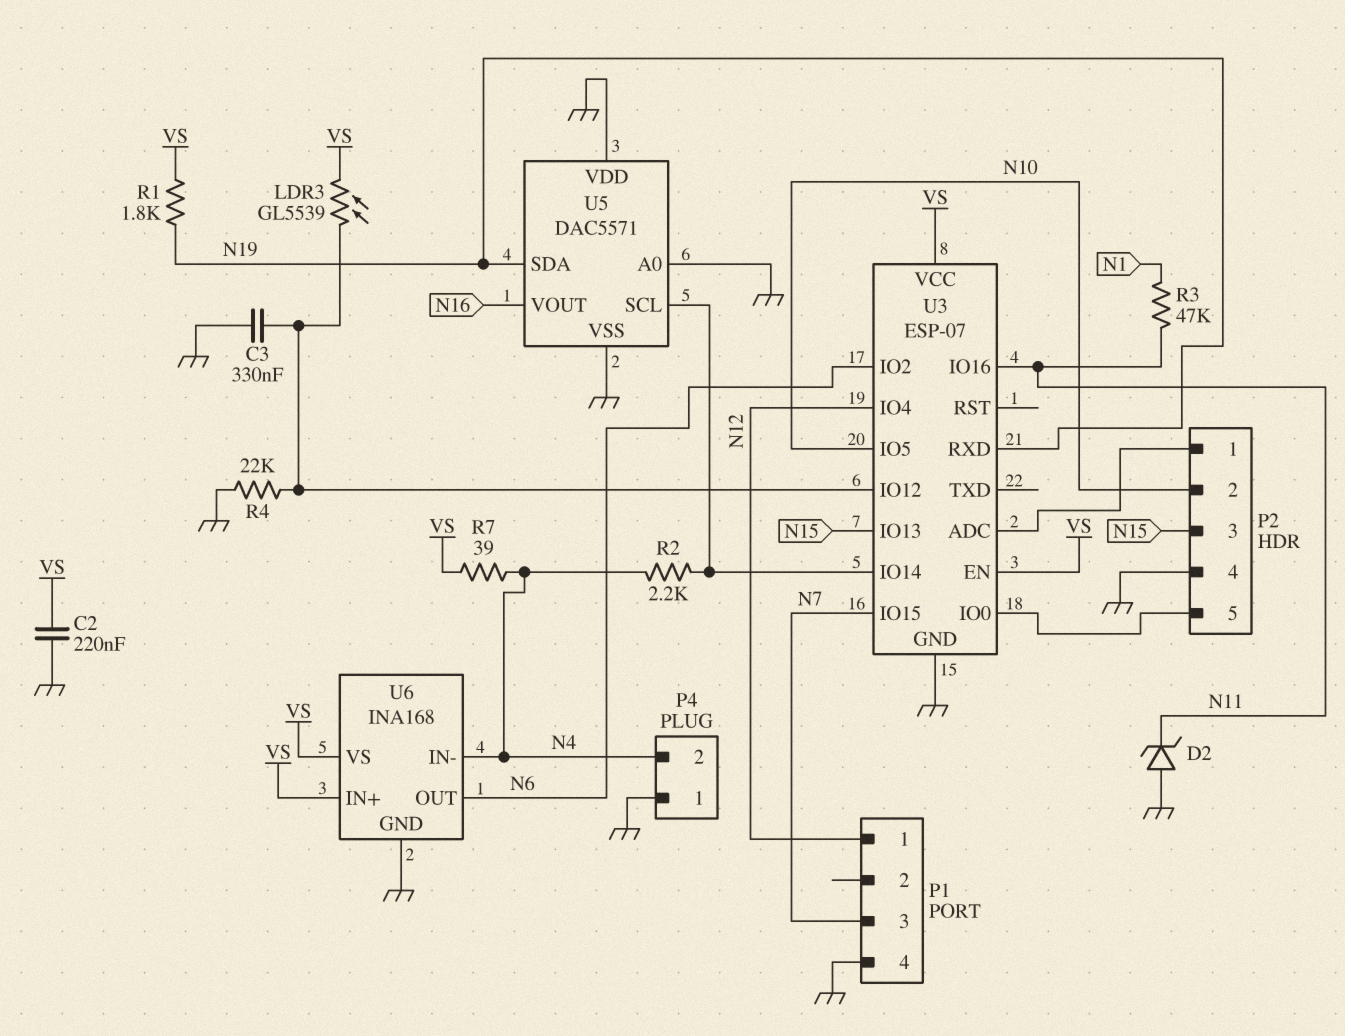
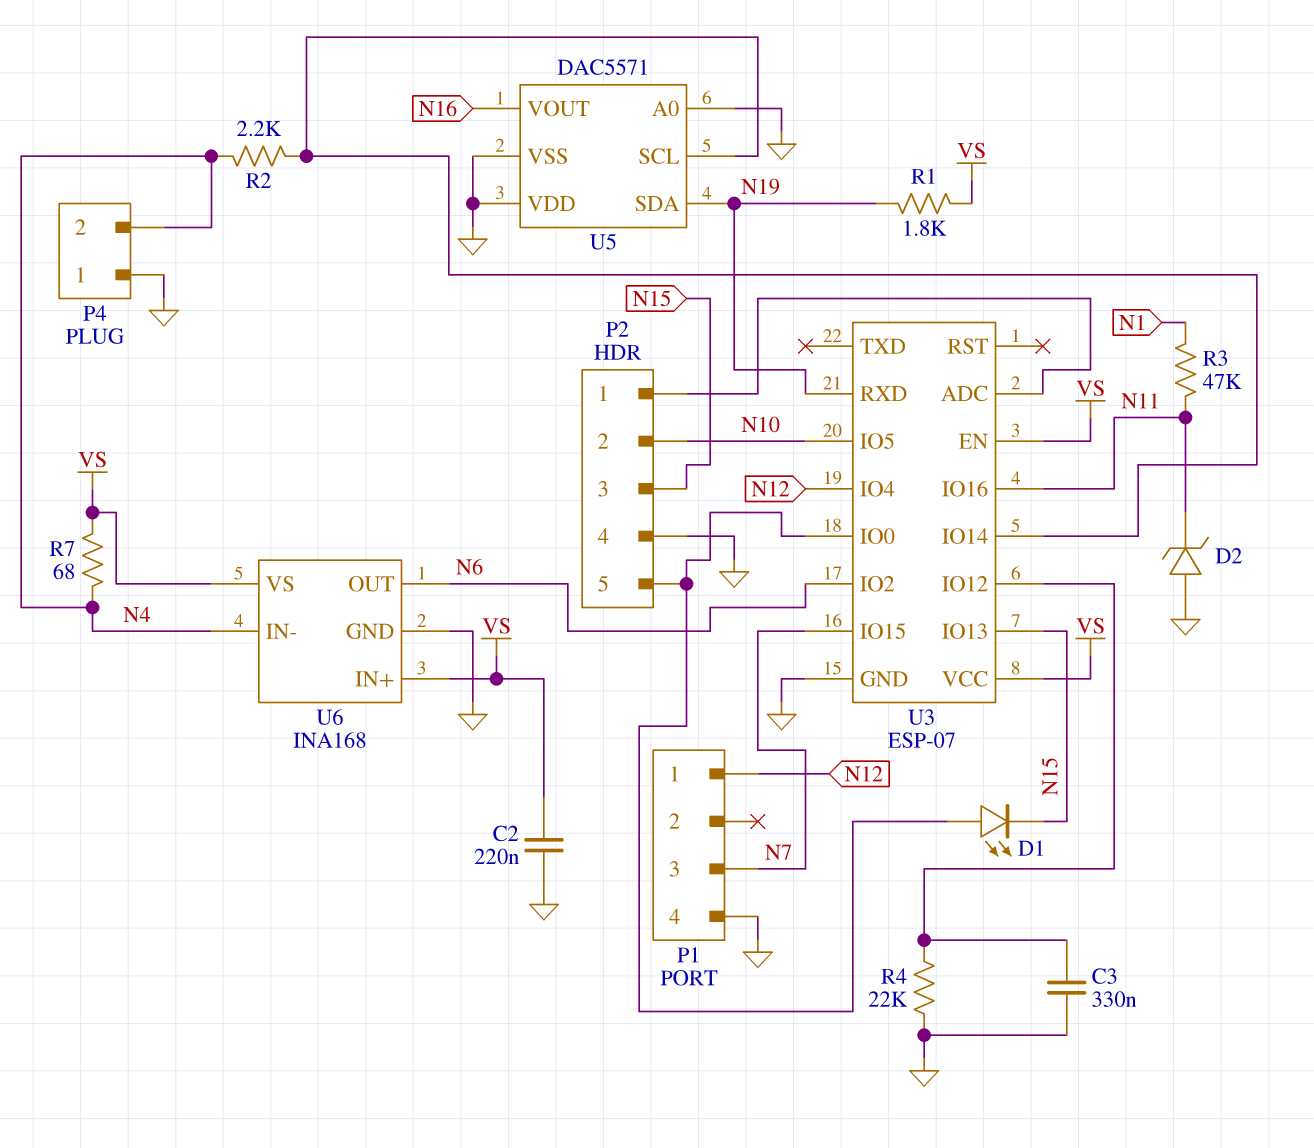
D1: none -> LED (A P2/5, K N15)
LDR3: GL5539 (U3/IO12, VS) -> none
R7: 39 (N4, VS) -> 68 (N4, VS)

